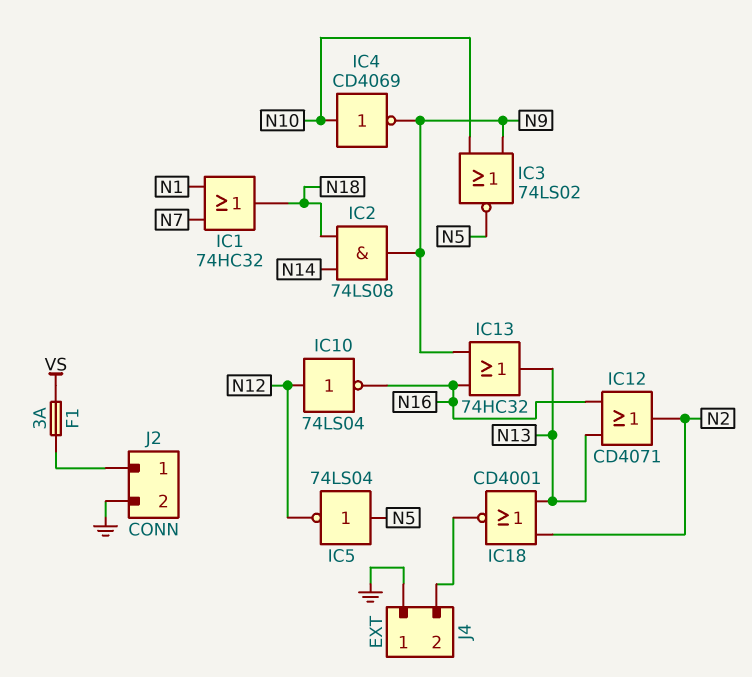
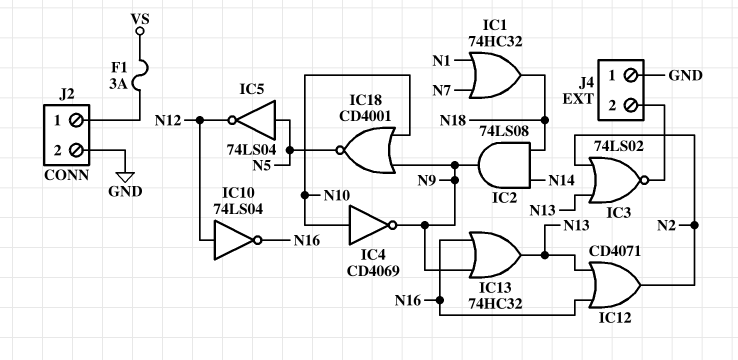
IC3: NOR 74LS02 (in N9, in N10, out N5) -> NOR 74LS02 (in N2, in N13, out J4/2)
IC18: NOR CD4001 (in N2, in N13, out J4/2) -> NOR CD4001 (in N9, in N10, out N5)

